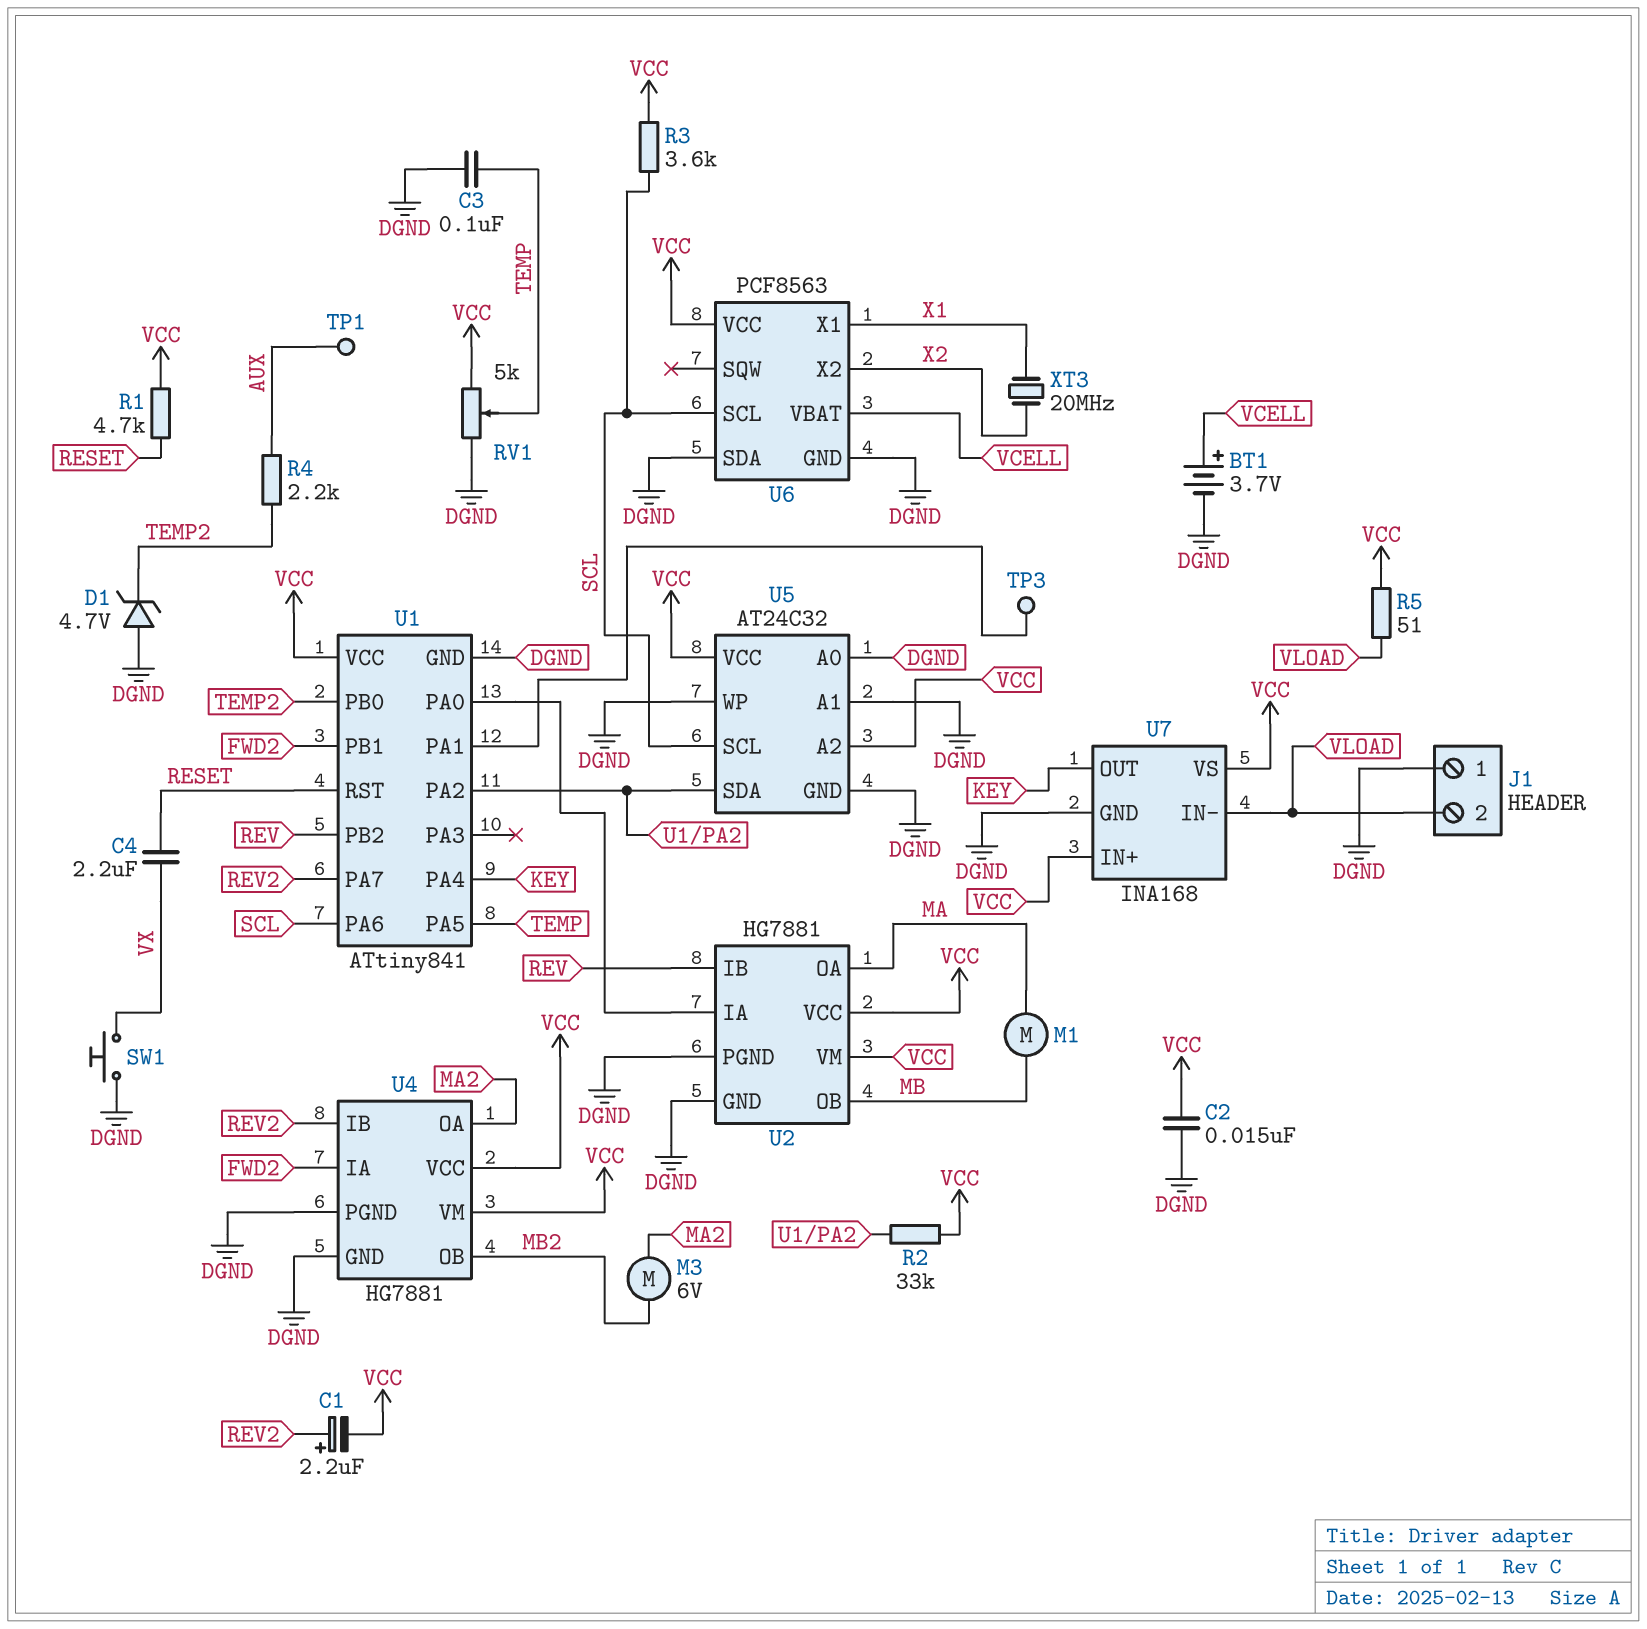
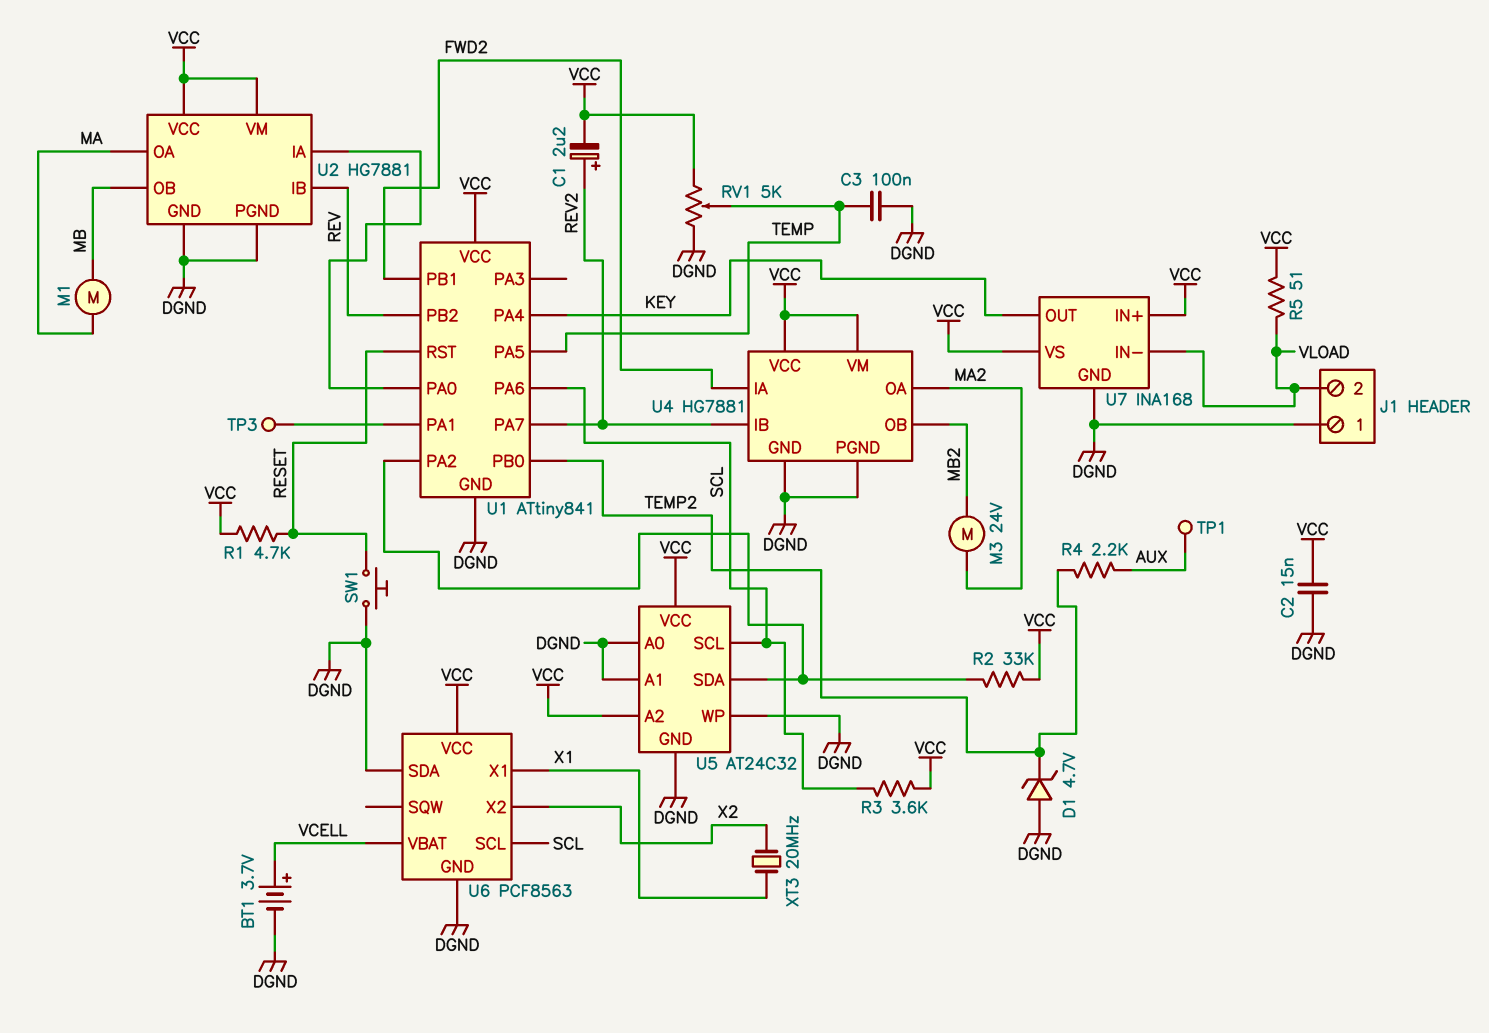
C4: 2.2uF (RESET, VX) -> none
M3: motor 6V (MA2, MB2) -> motor 24V (MA2, MB2)
SW1: button (DGND, VX) -> button (DGND, RESET)

